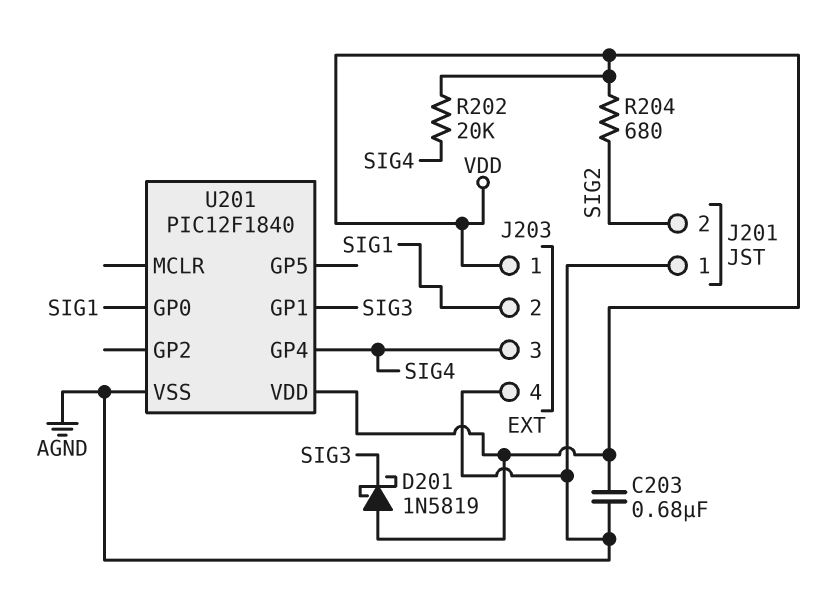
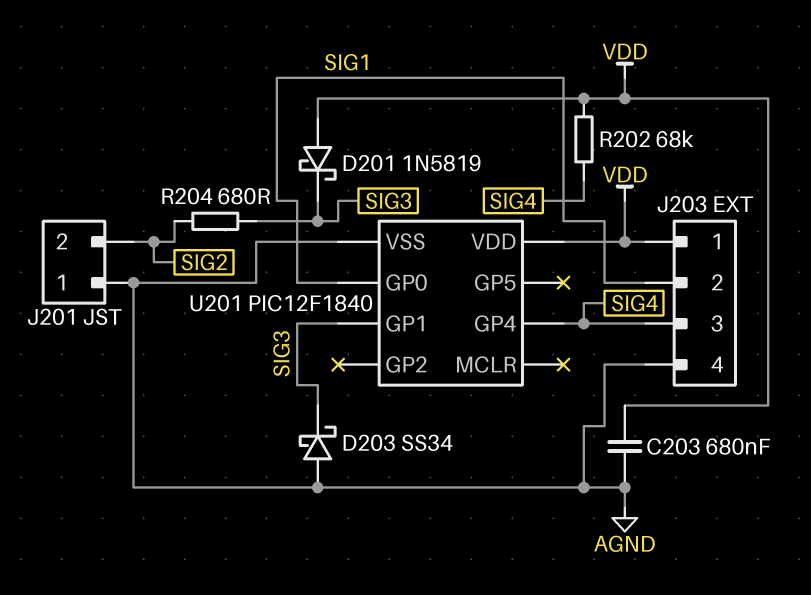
D203: none -> schottky SS34 (A AGND, K SIG3)
R202: 20k (SIG4, VDD) -> 68k (SIG4, VDD)
R204: 680 (SIG2, VDD) -> 680 (SIG2, SIG3)

